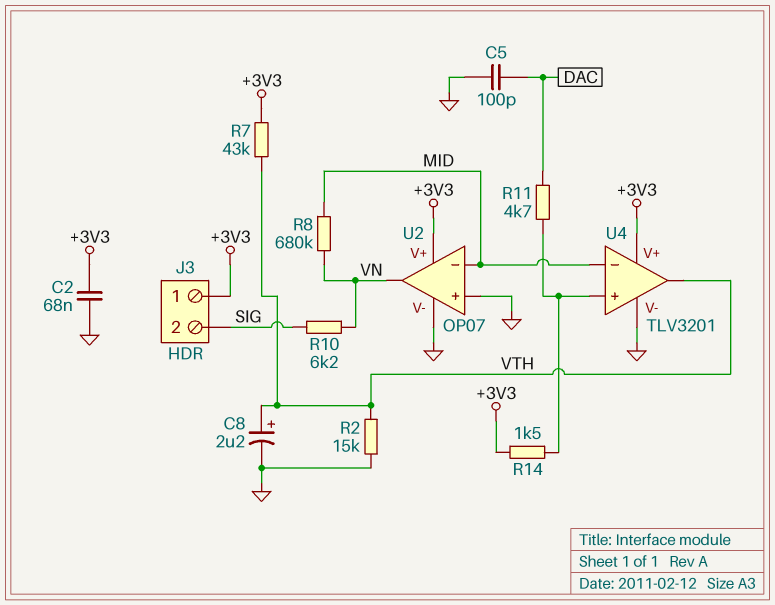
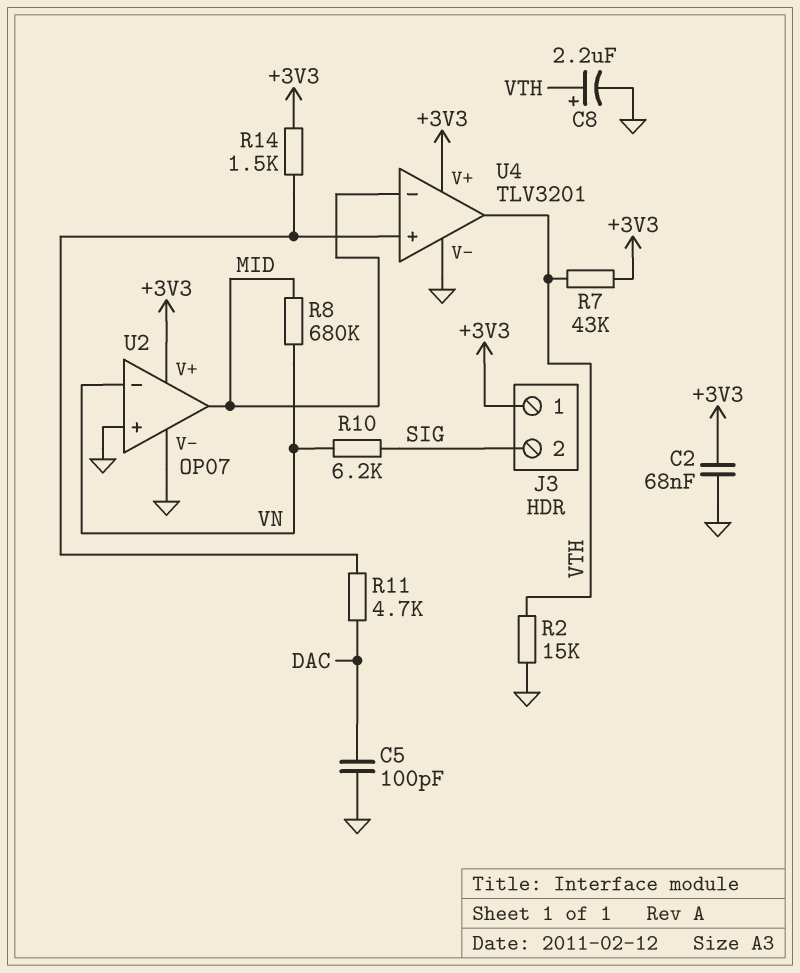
U2 pin in-: MID -> VN
U2 pin out: VN -> MID

